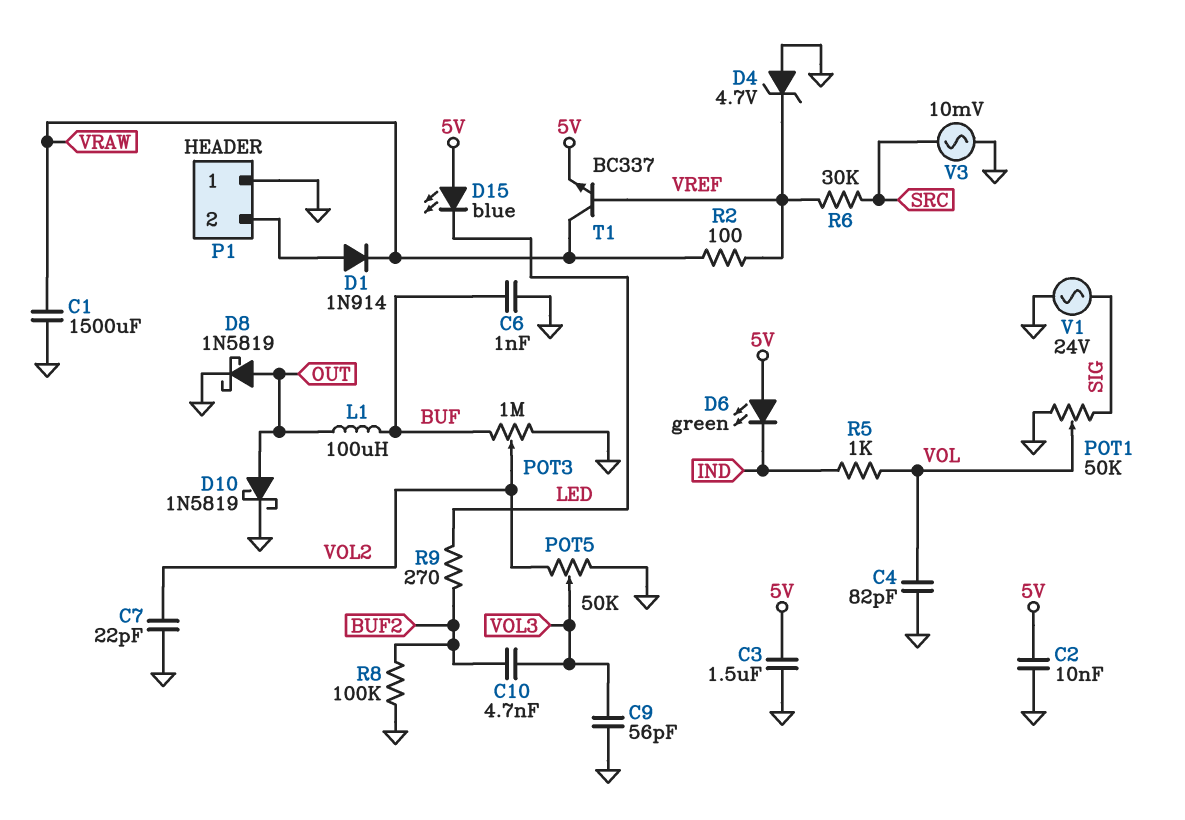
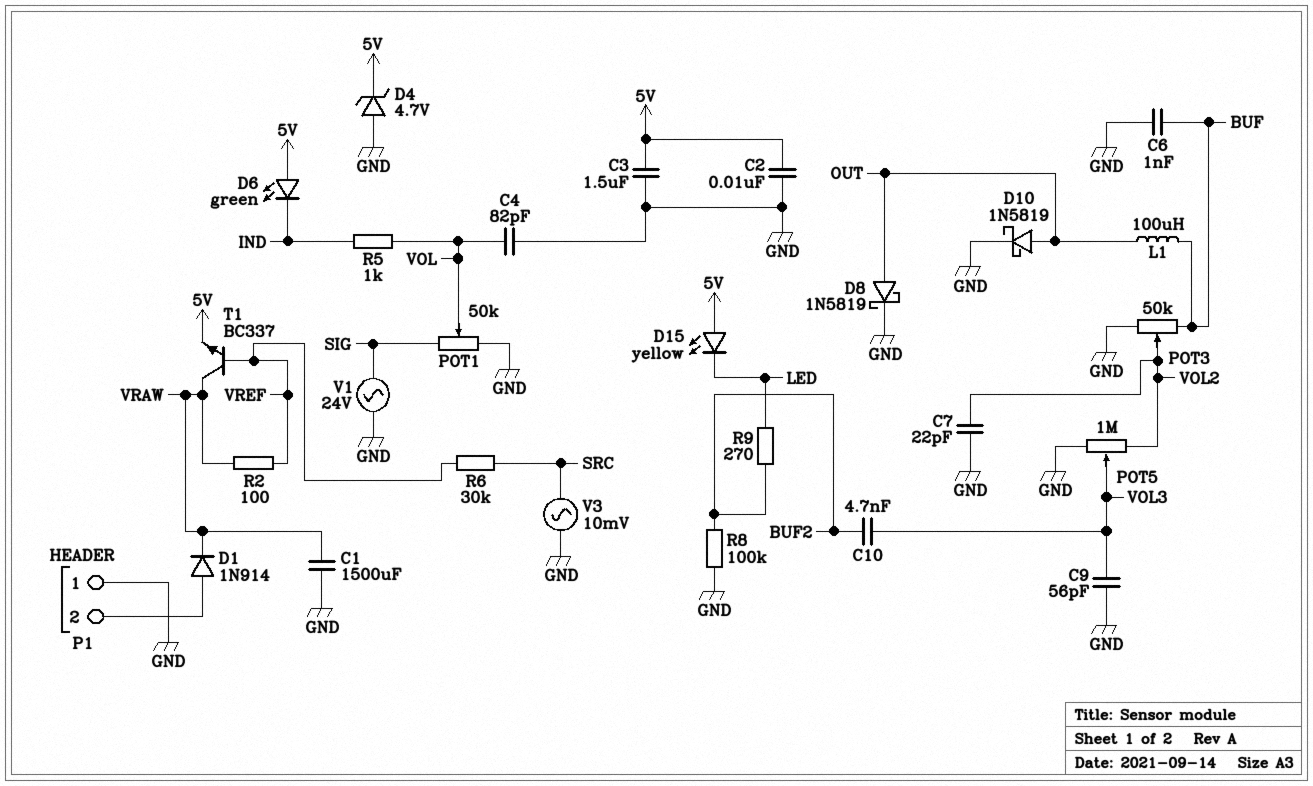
D4: zener 4.7V (A GND, K VREF) -> zener 4.7V (A GND, K 5V)
D15: LED blue (A 5V, K LED) -> LED yellow (A 5V, K LED)
POT3: 1M (BUF, GND, wiper VOL2) -> 50k (BUF, GND, wiper VOL2)
POT5: 50k (GND, VOL2, wiper VOL3) -> 1M (GND, VOL2, wiper VOL3)

